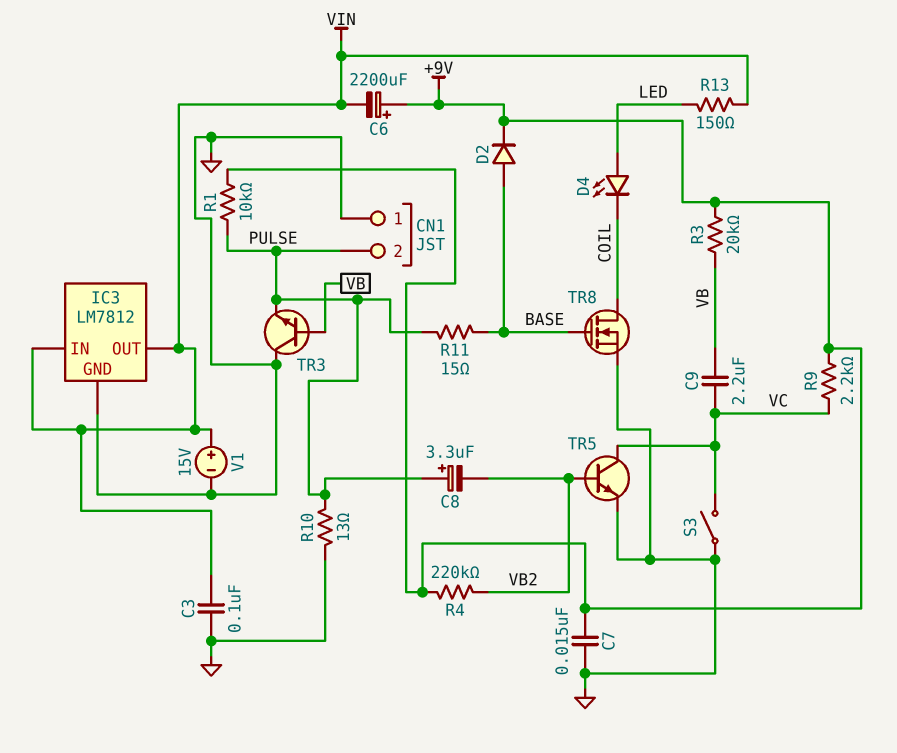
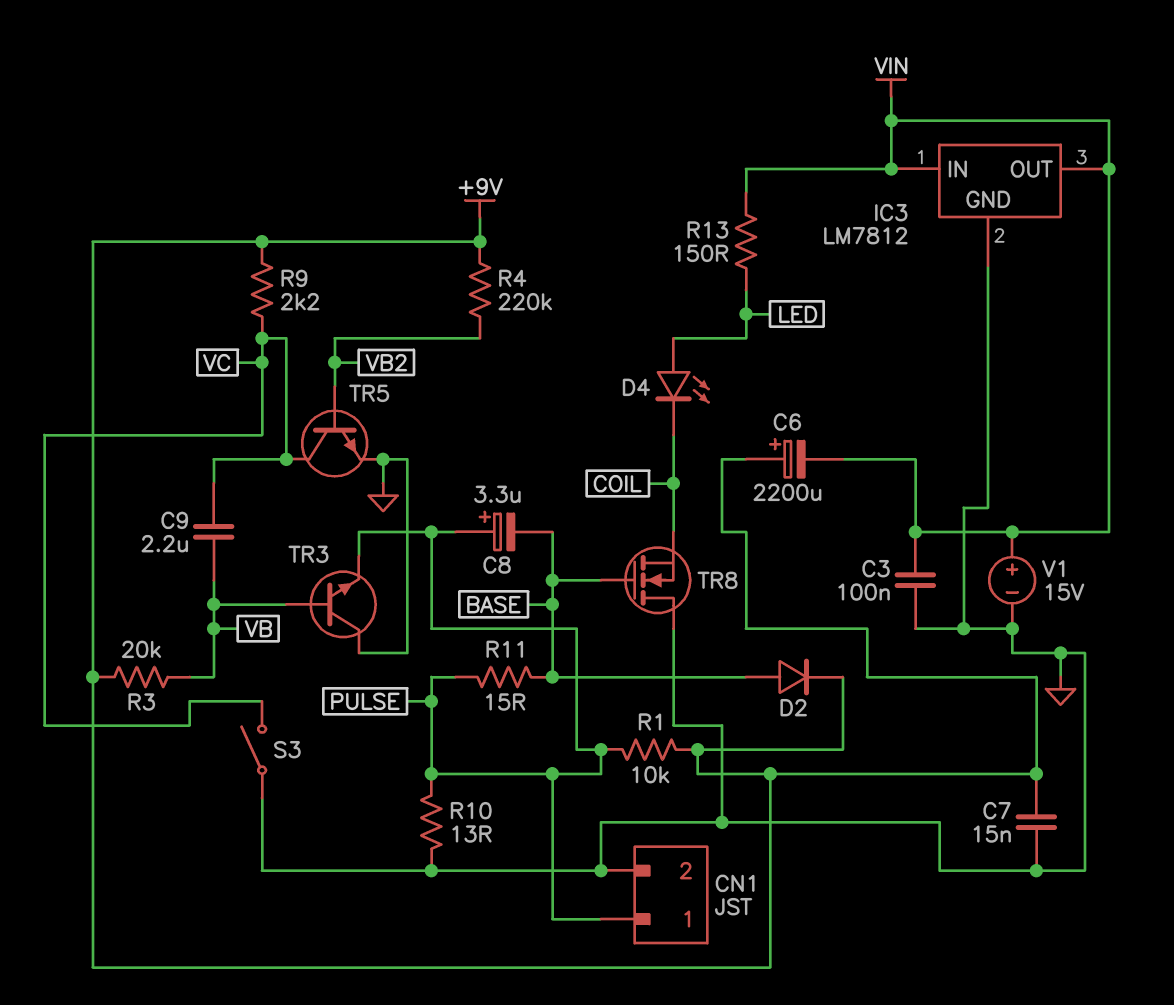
C8: 3.3uF (plus PULSE, minus VB2) -> 3.3uF (plus PULSE, minus BASE)
CN1 pin 1: GND -> PULSE
CN1 pin 2: PULSE -> GND
TR8: NMOS (G BASE, D COIL, S GND) -> NMOS (G BASE, D GND, S COIL)

